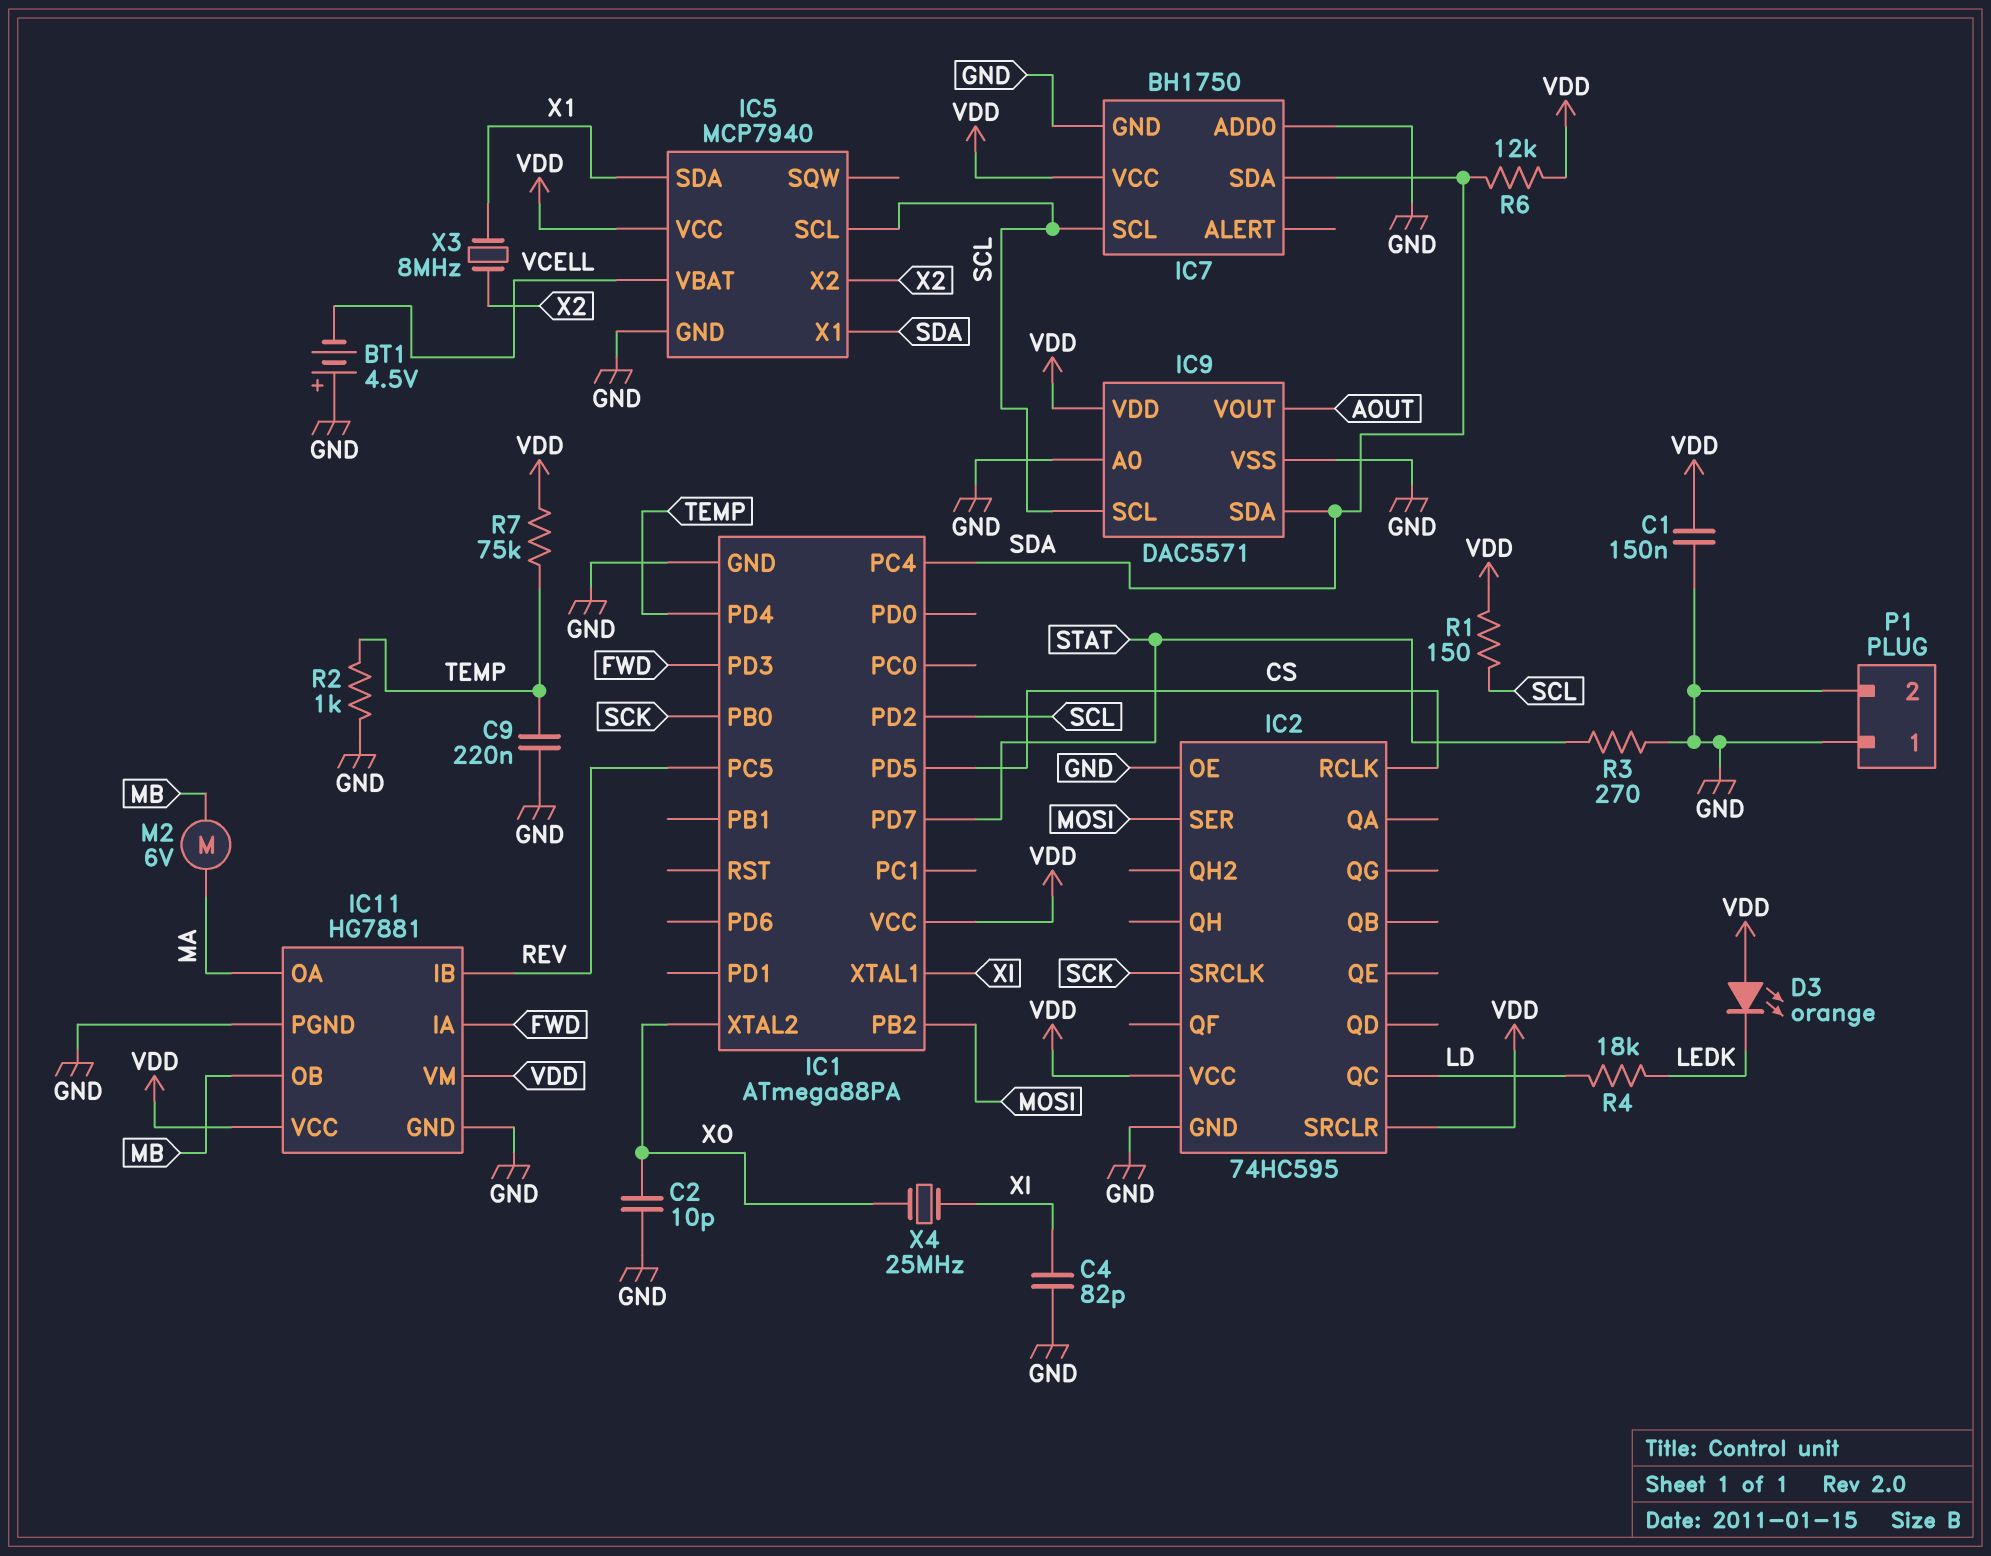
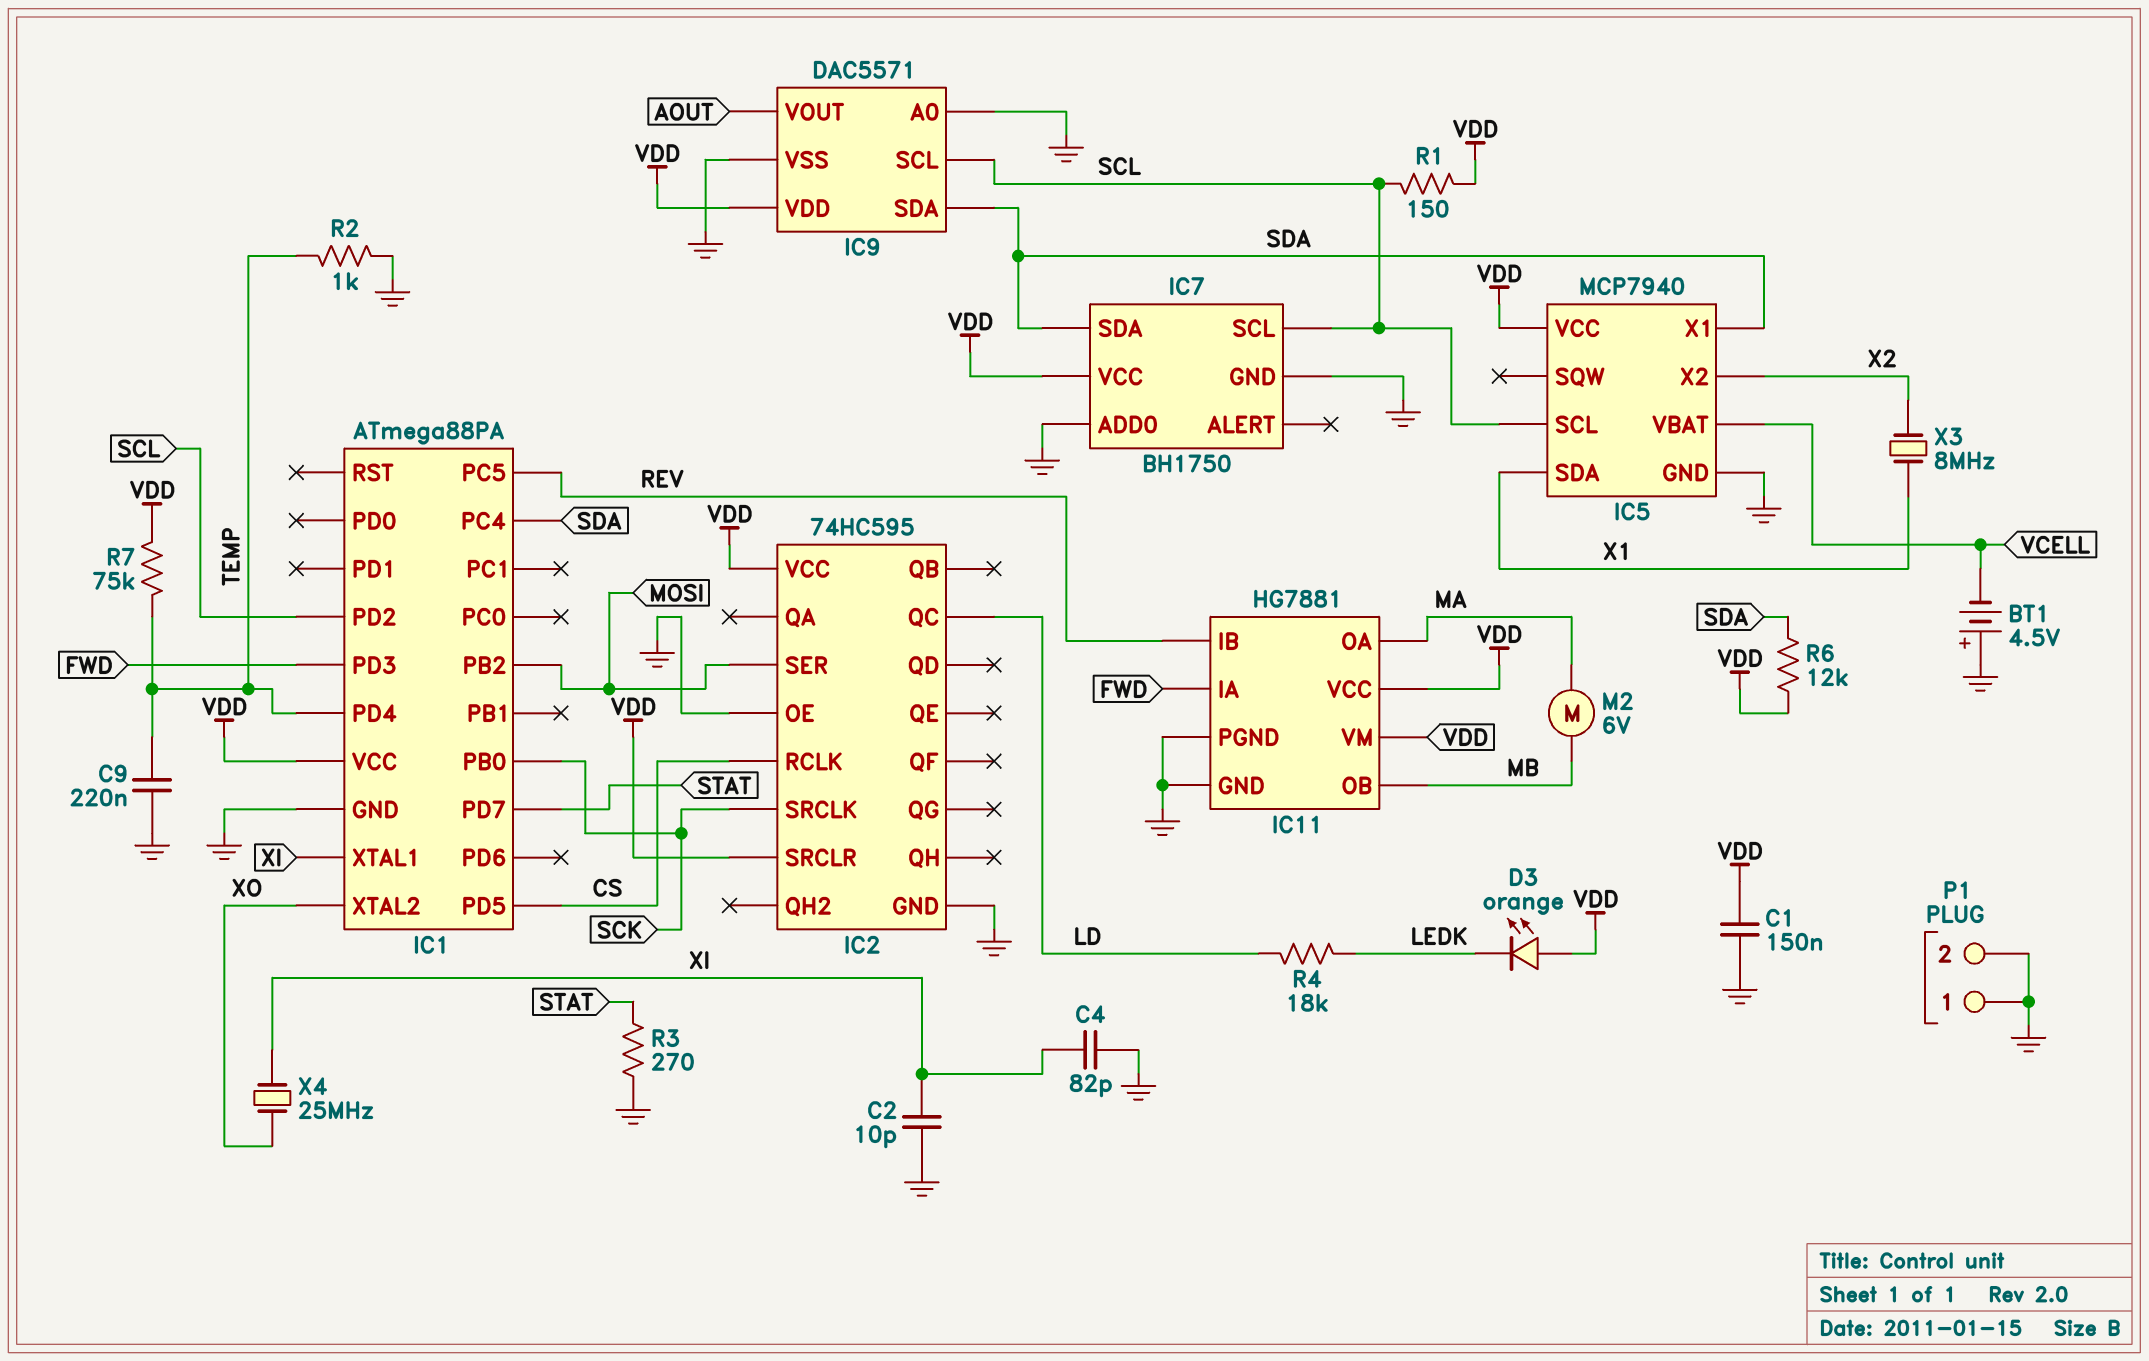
C2: 10pF (GND, XO) -> 10pF (GND, XI)

